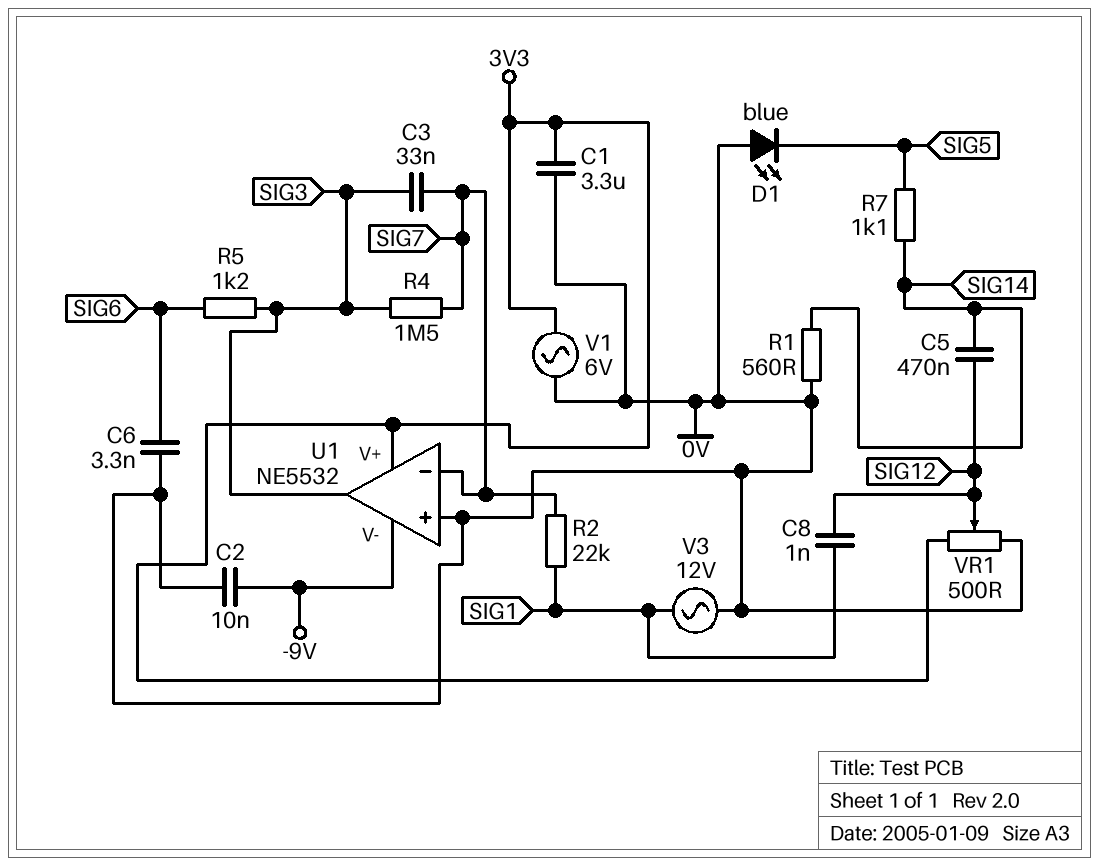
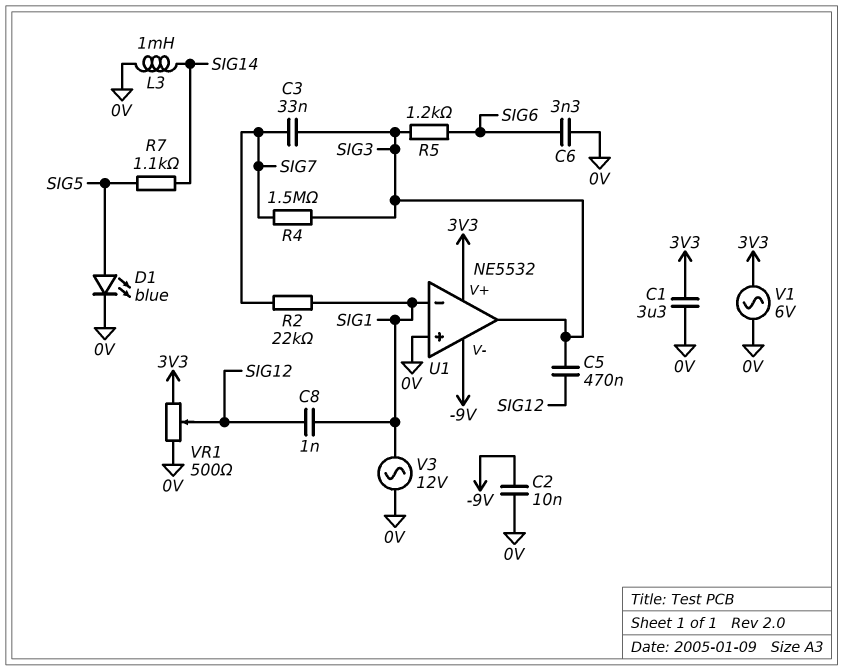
C5: 470nF (SIG12, SIG14) -> 470nF (SIG3, SIG12)
D1: LED blue (A 0V, K SIG5) -> LED blue (A SIG5, K 0V)
L3: none -> 1mH (0V, SIG14)
R1: 560 (0V, SIG14) -> none
U1 pin in-: SIG7 -> SIG1

